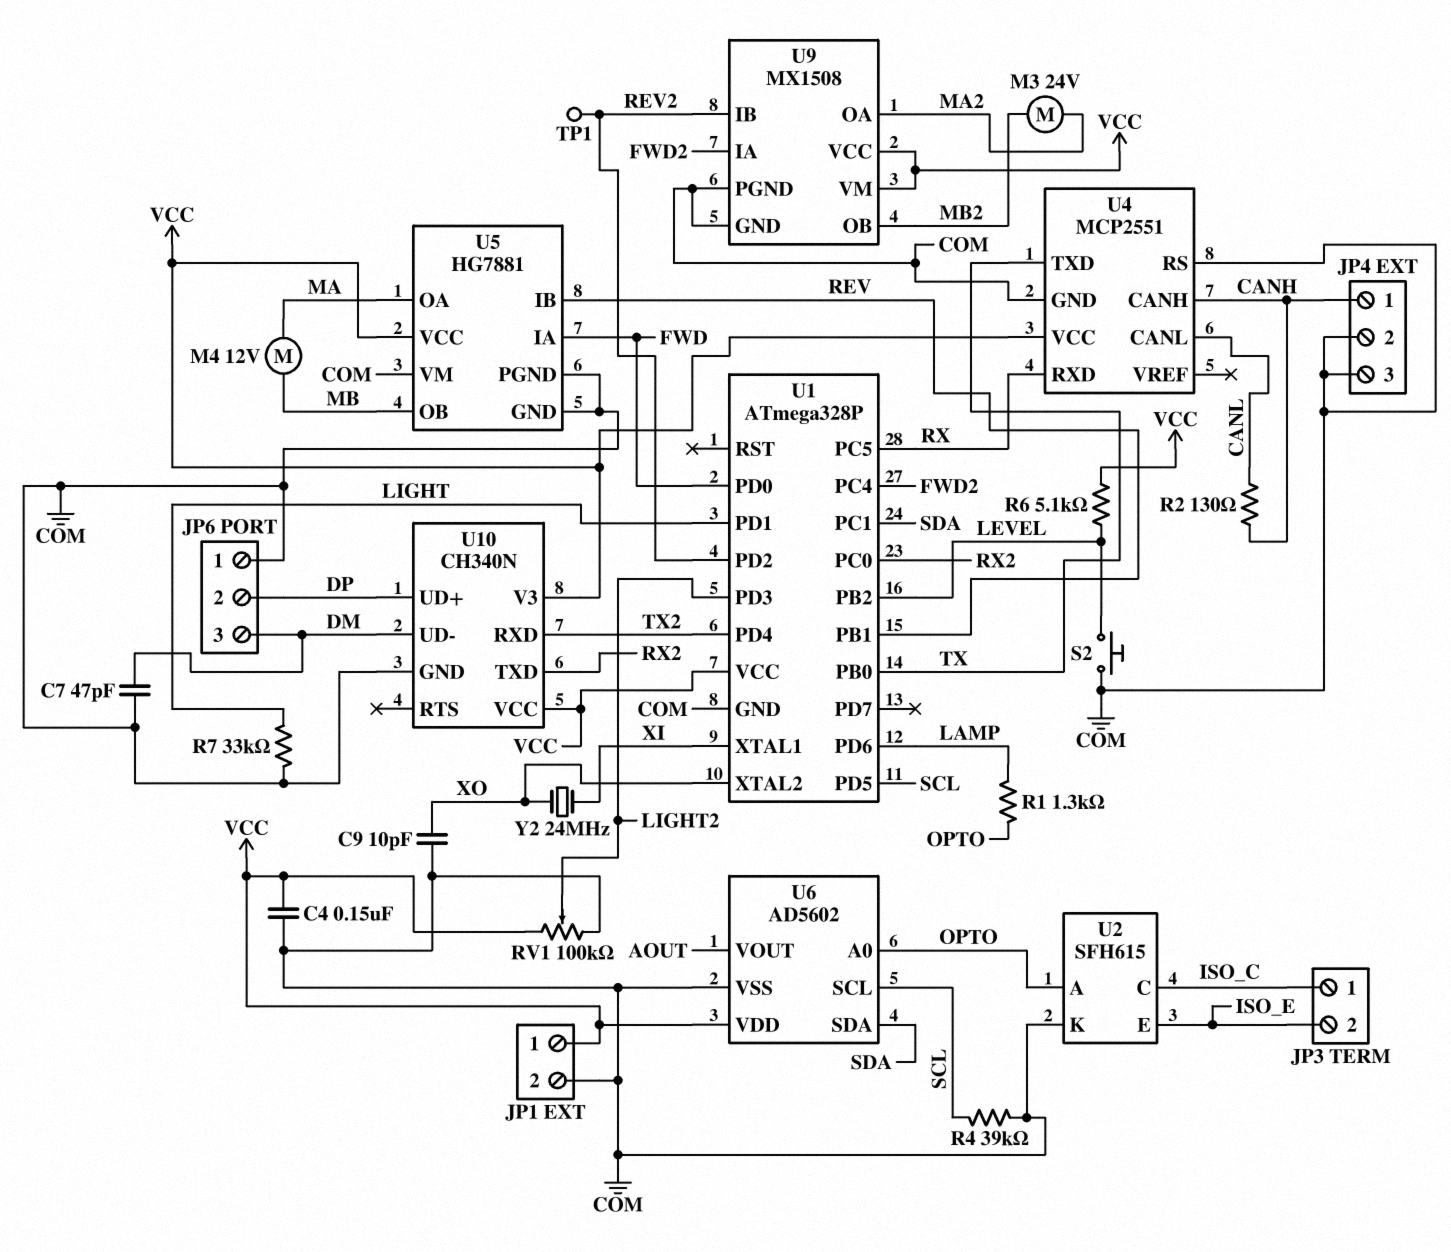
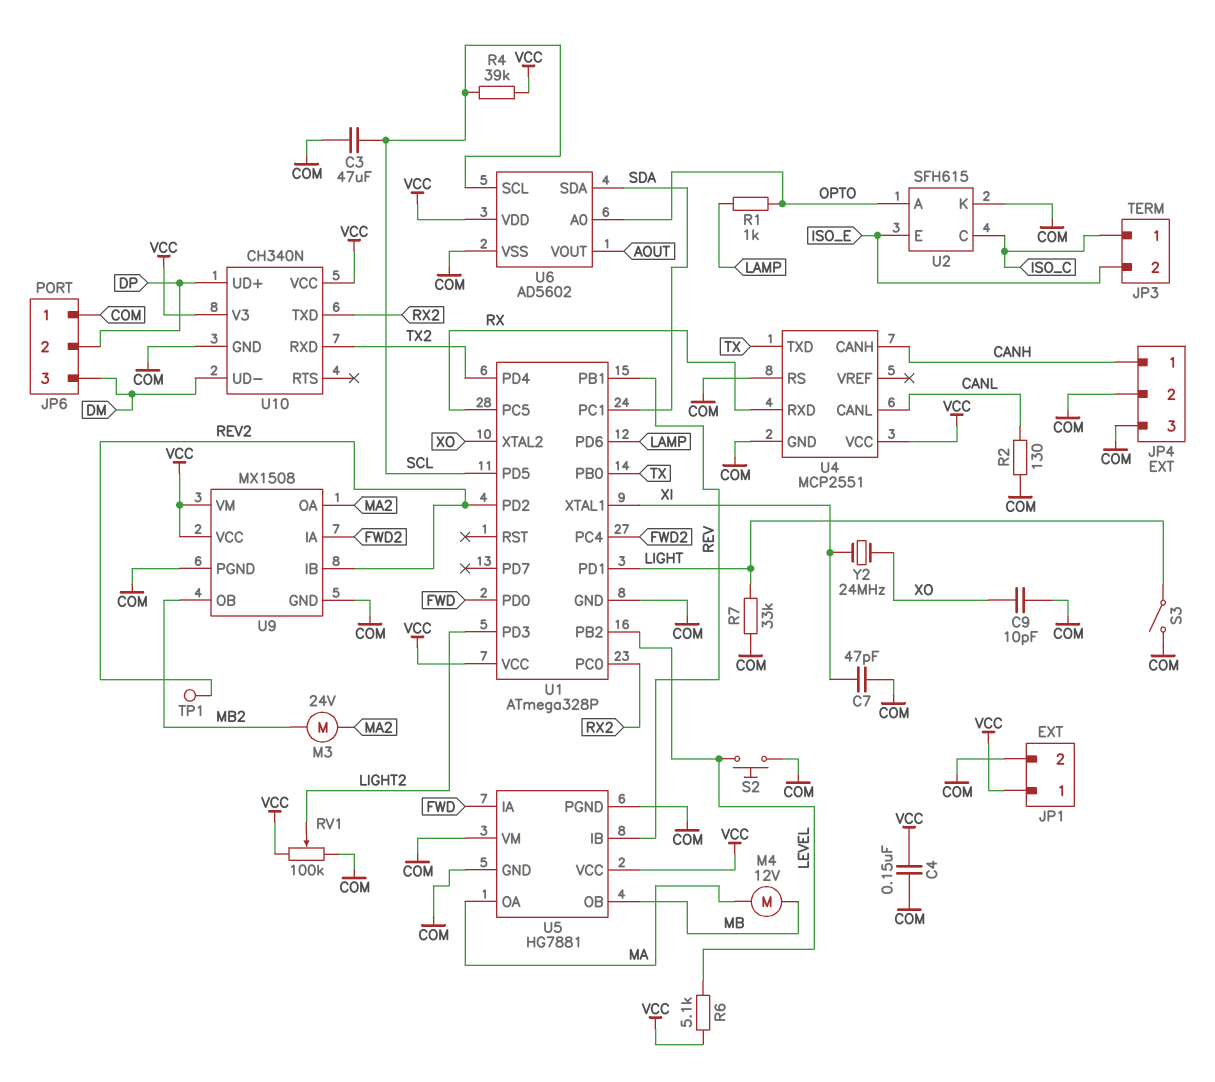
C3: none -> 47uF (COM, SCL)
C7: 47pF (COM, DM) -> 47pF (COM, XI)
R1: 1.3k (LAMP, OPTO) -> 1k (LAMP, OPTO)
R2: 130 (CANH, CANL) -> 130 (CANL, COM)
R4: 39k (COM, SCL) -> 39k (SCL, VCC)
S3: none -> switch (COM, LIGHT)

